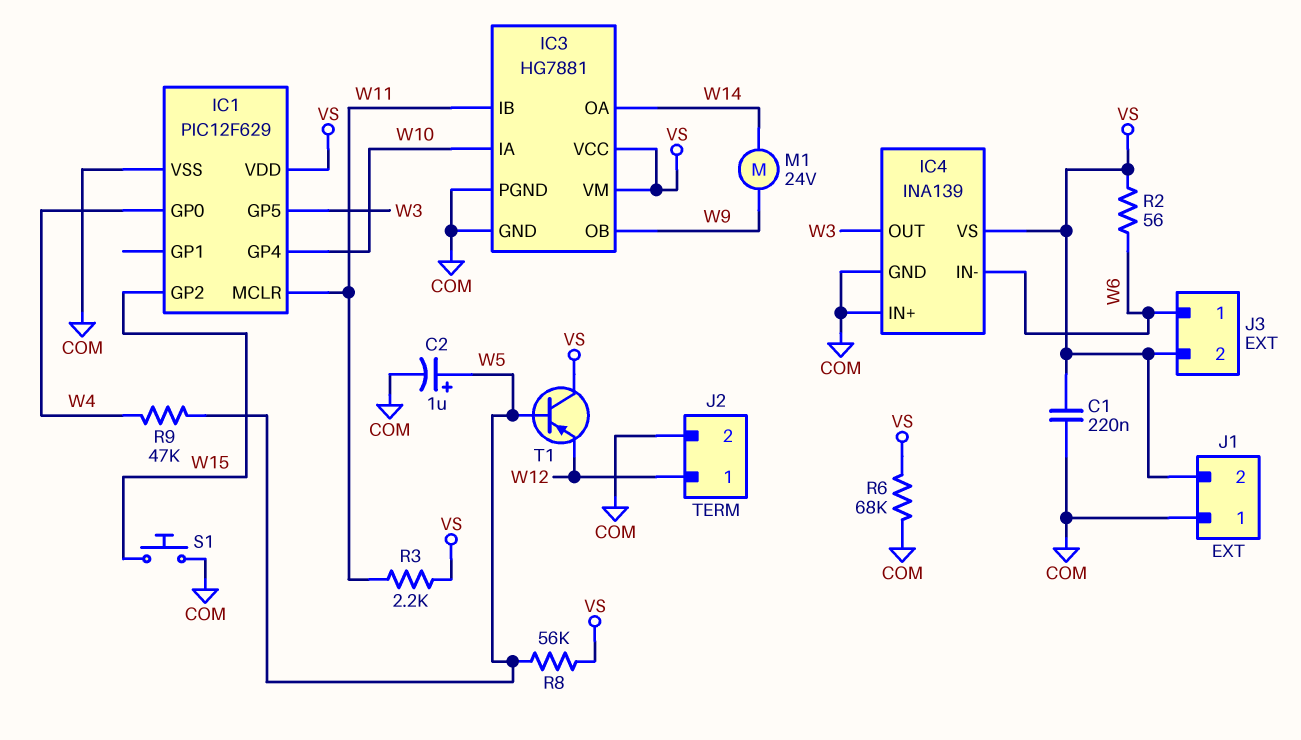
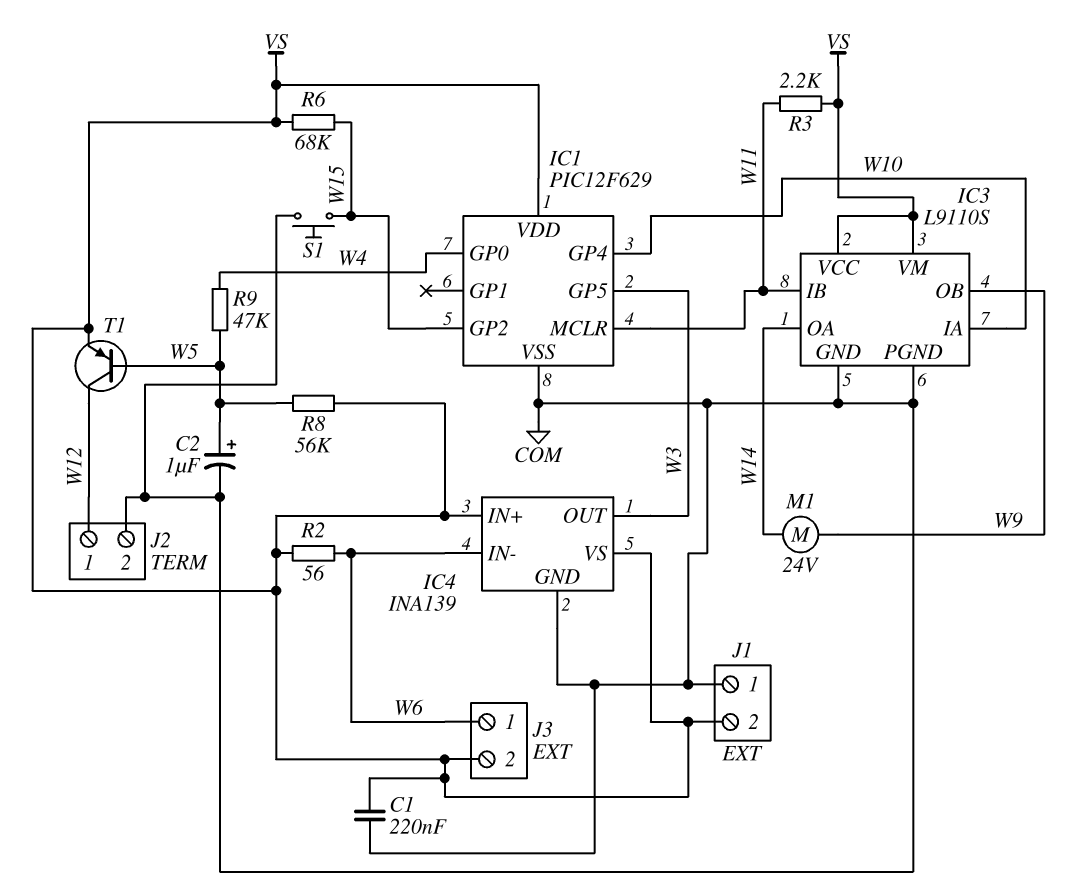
IC3: HG7881 -> L9110S
IC4 pin IN+: COM -> VS
R6: 68k (COM, VS) -> 68k (VS, W15)
T1: PNP (B W5, C VS, E W12) -> PNP (B W5, C W12, E VS)

